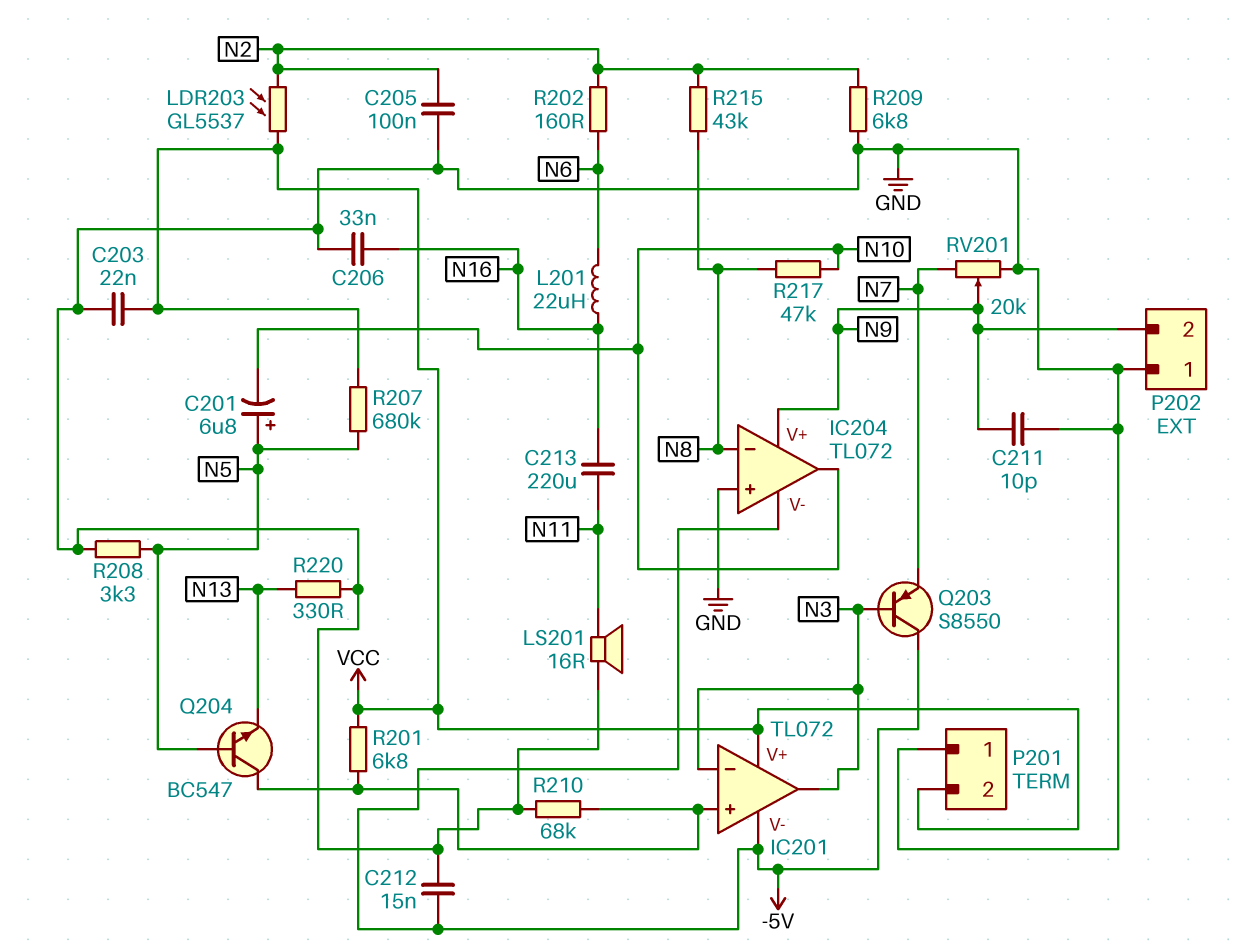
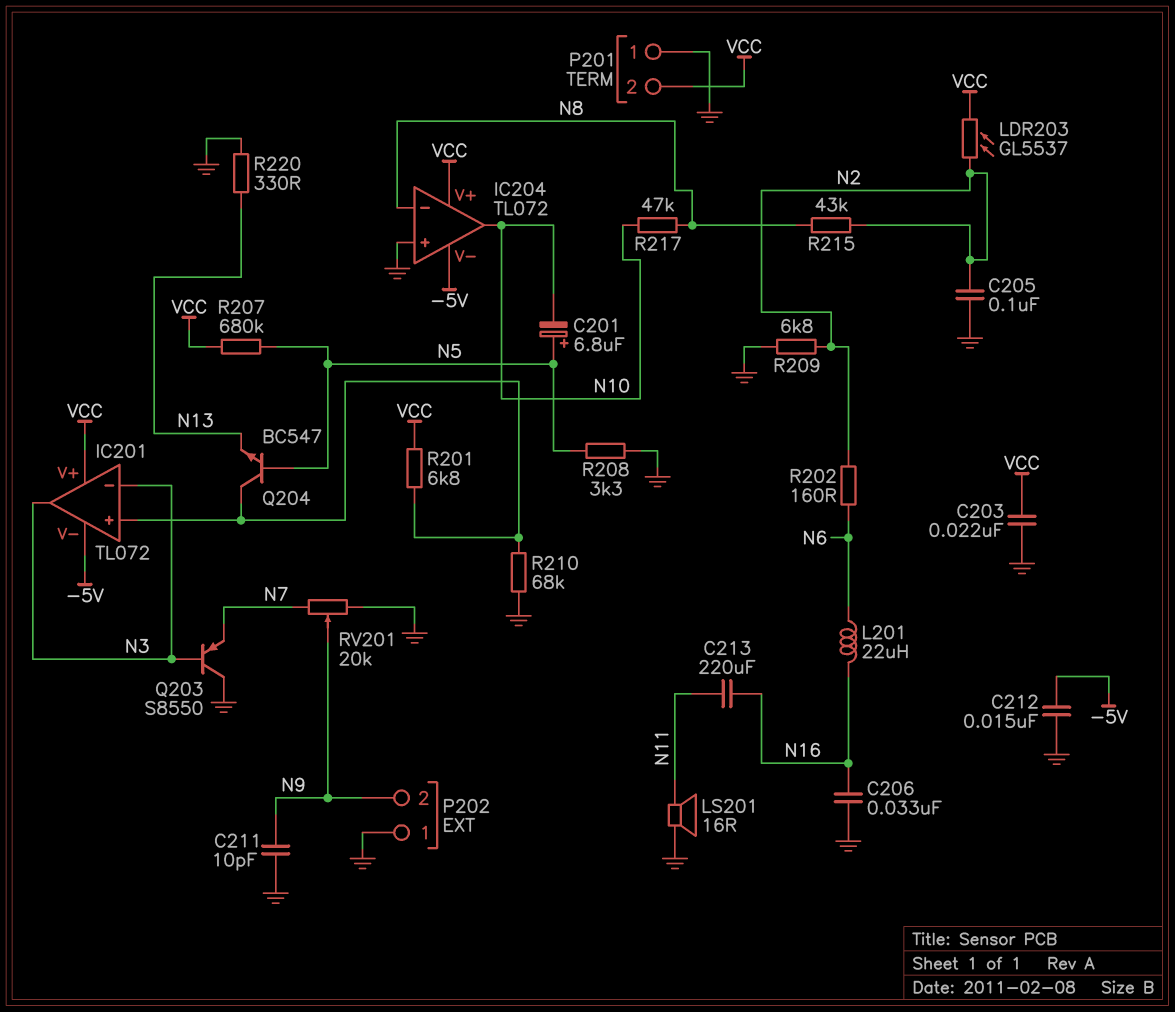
IC204 pin V+: N9 -> VCC
Q203: PNP S8550 (B N3, C -5V, E N7) -> PNP S8550 (B N3, C GND, E N7)

